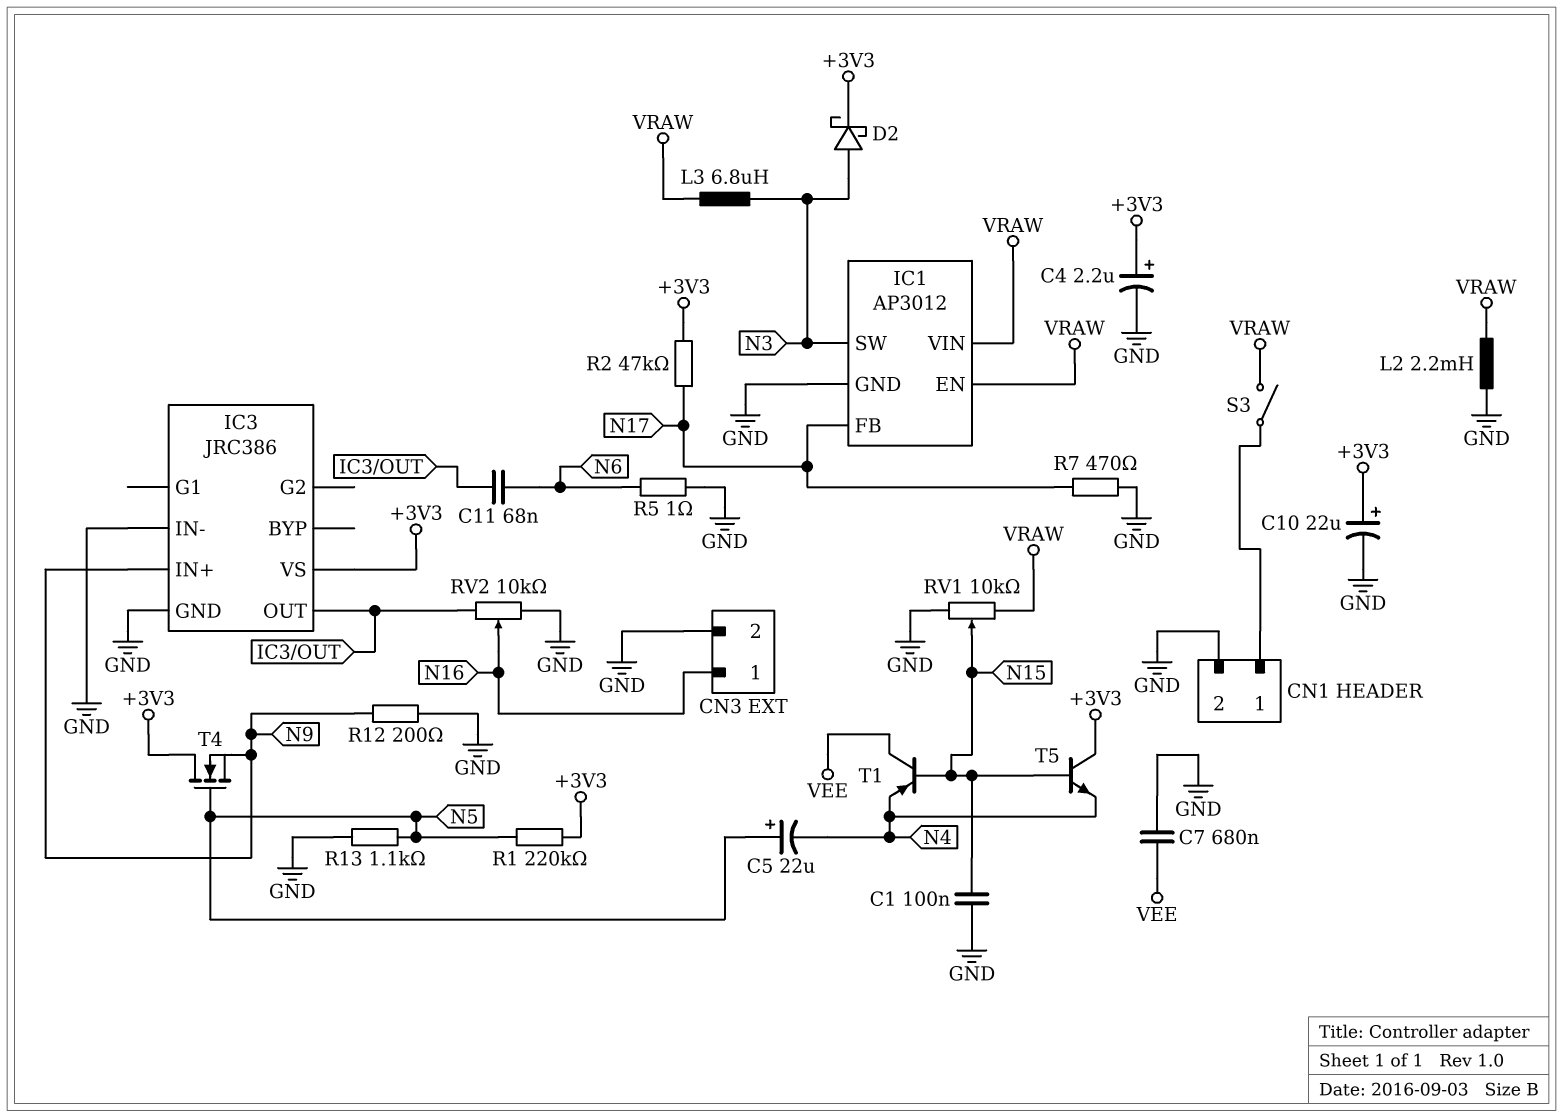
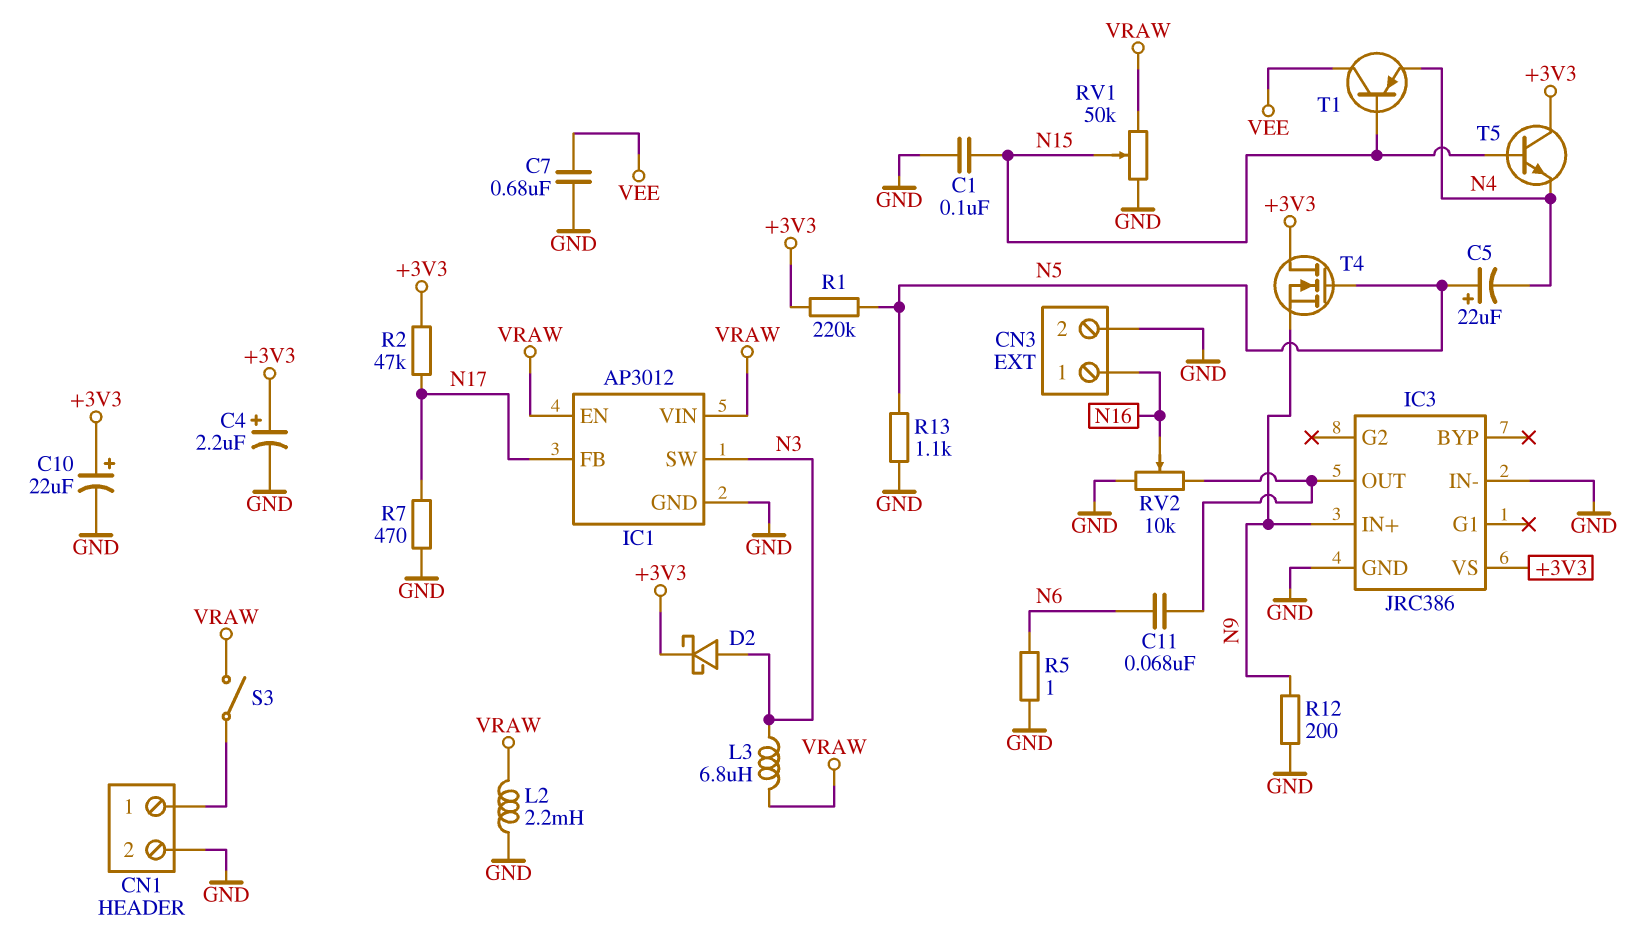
RV1: 10k (GND, VRAW, wiper N15) -> 50k (GND, VRAW, wiper N15)

